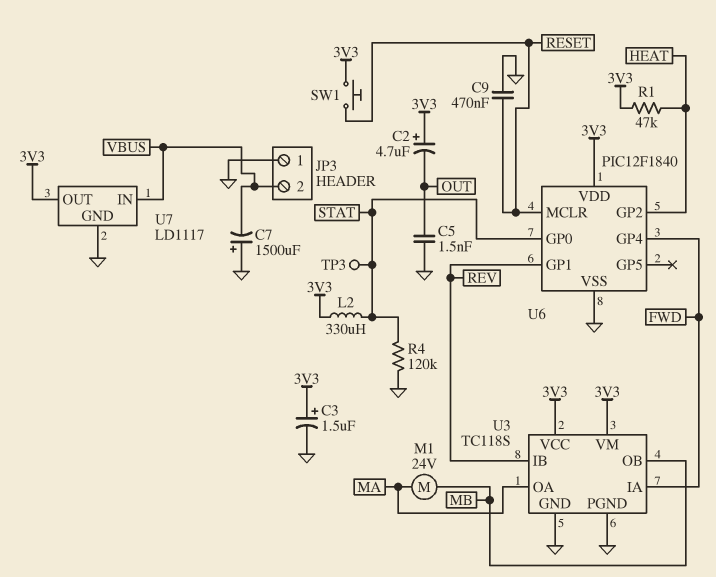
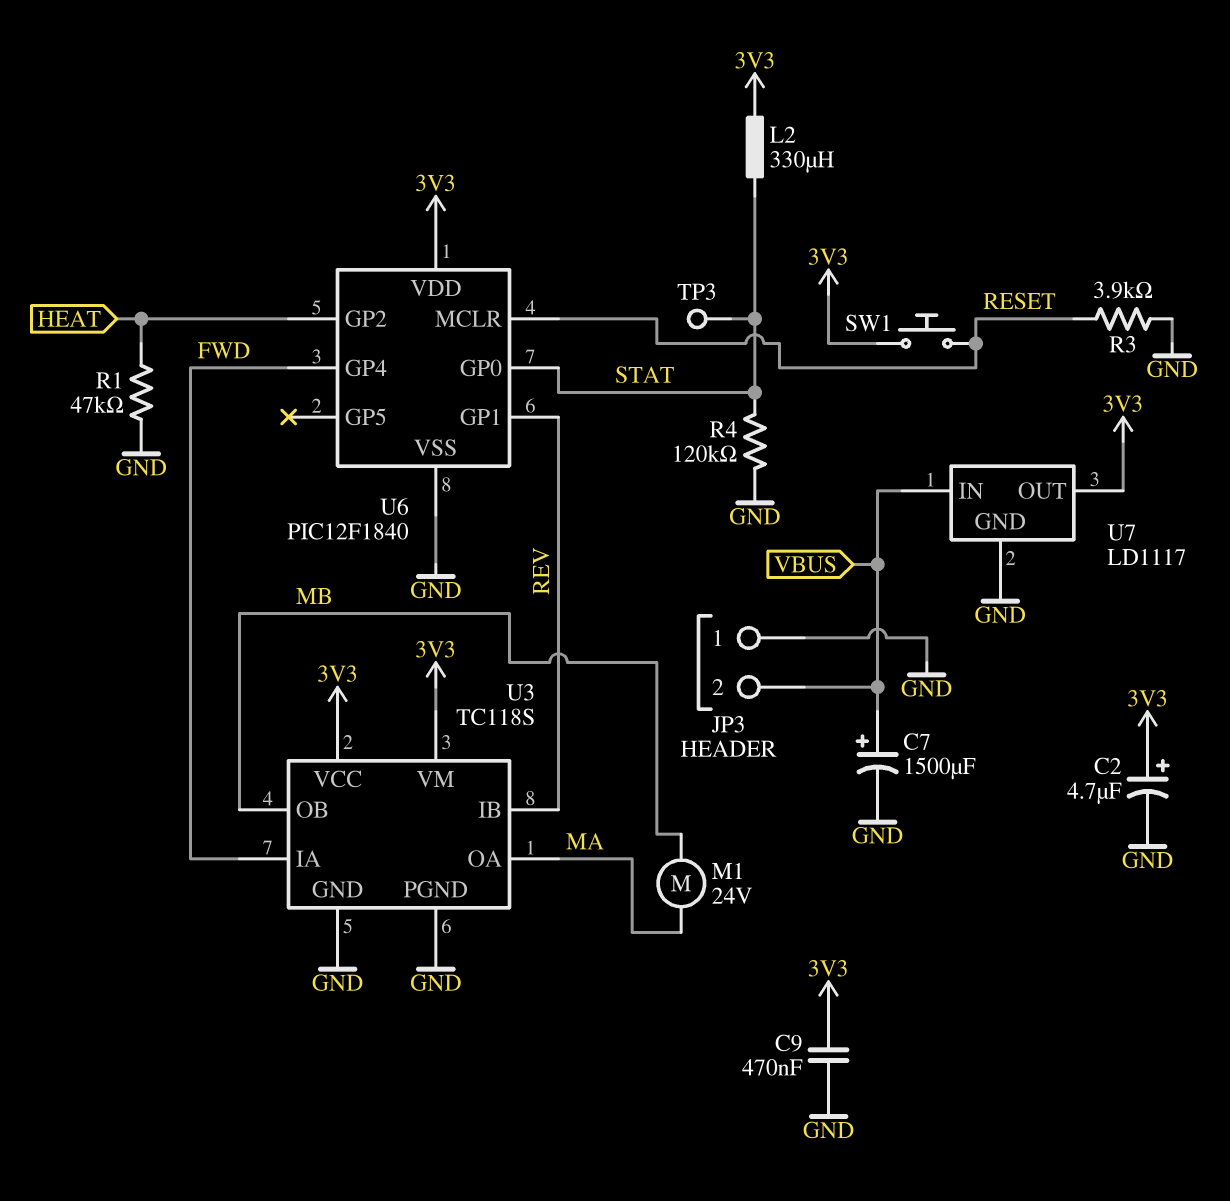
C2: 4.7uF (plus 3V3, minus OUT) -> 4.7uF (plus 3V3, minus GND)
C3: 1.5uF (plus 3V3, minus GND) -> none
C5: 1.5nF (GND, OUT) -> none
C7: 1500uF (plus GND, minus VBUS) -> 1500uF (plus VBUS, minus GND)
C9: 470nF (GND, RESET) -> 470nF (3V3, GND)
R1: 47k (3V3, HEAT) -> 47k (GND, HEAT)
R3: none -> 3.9k (GND, RESET)

